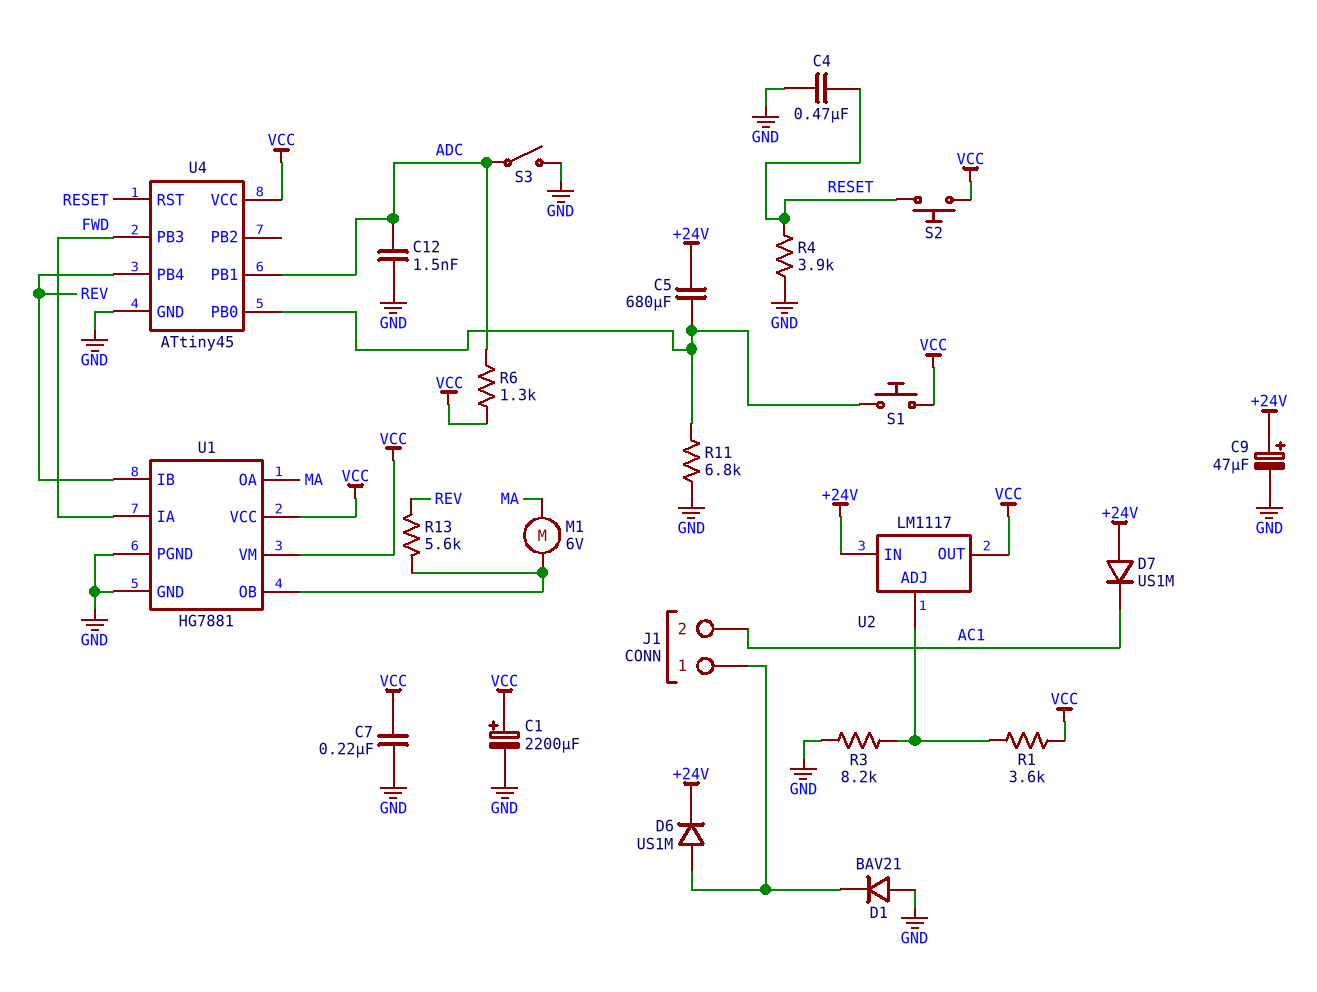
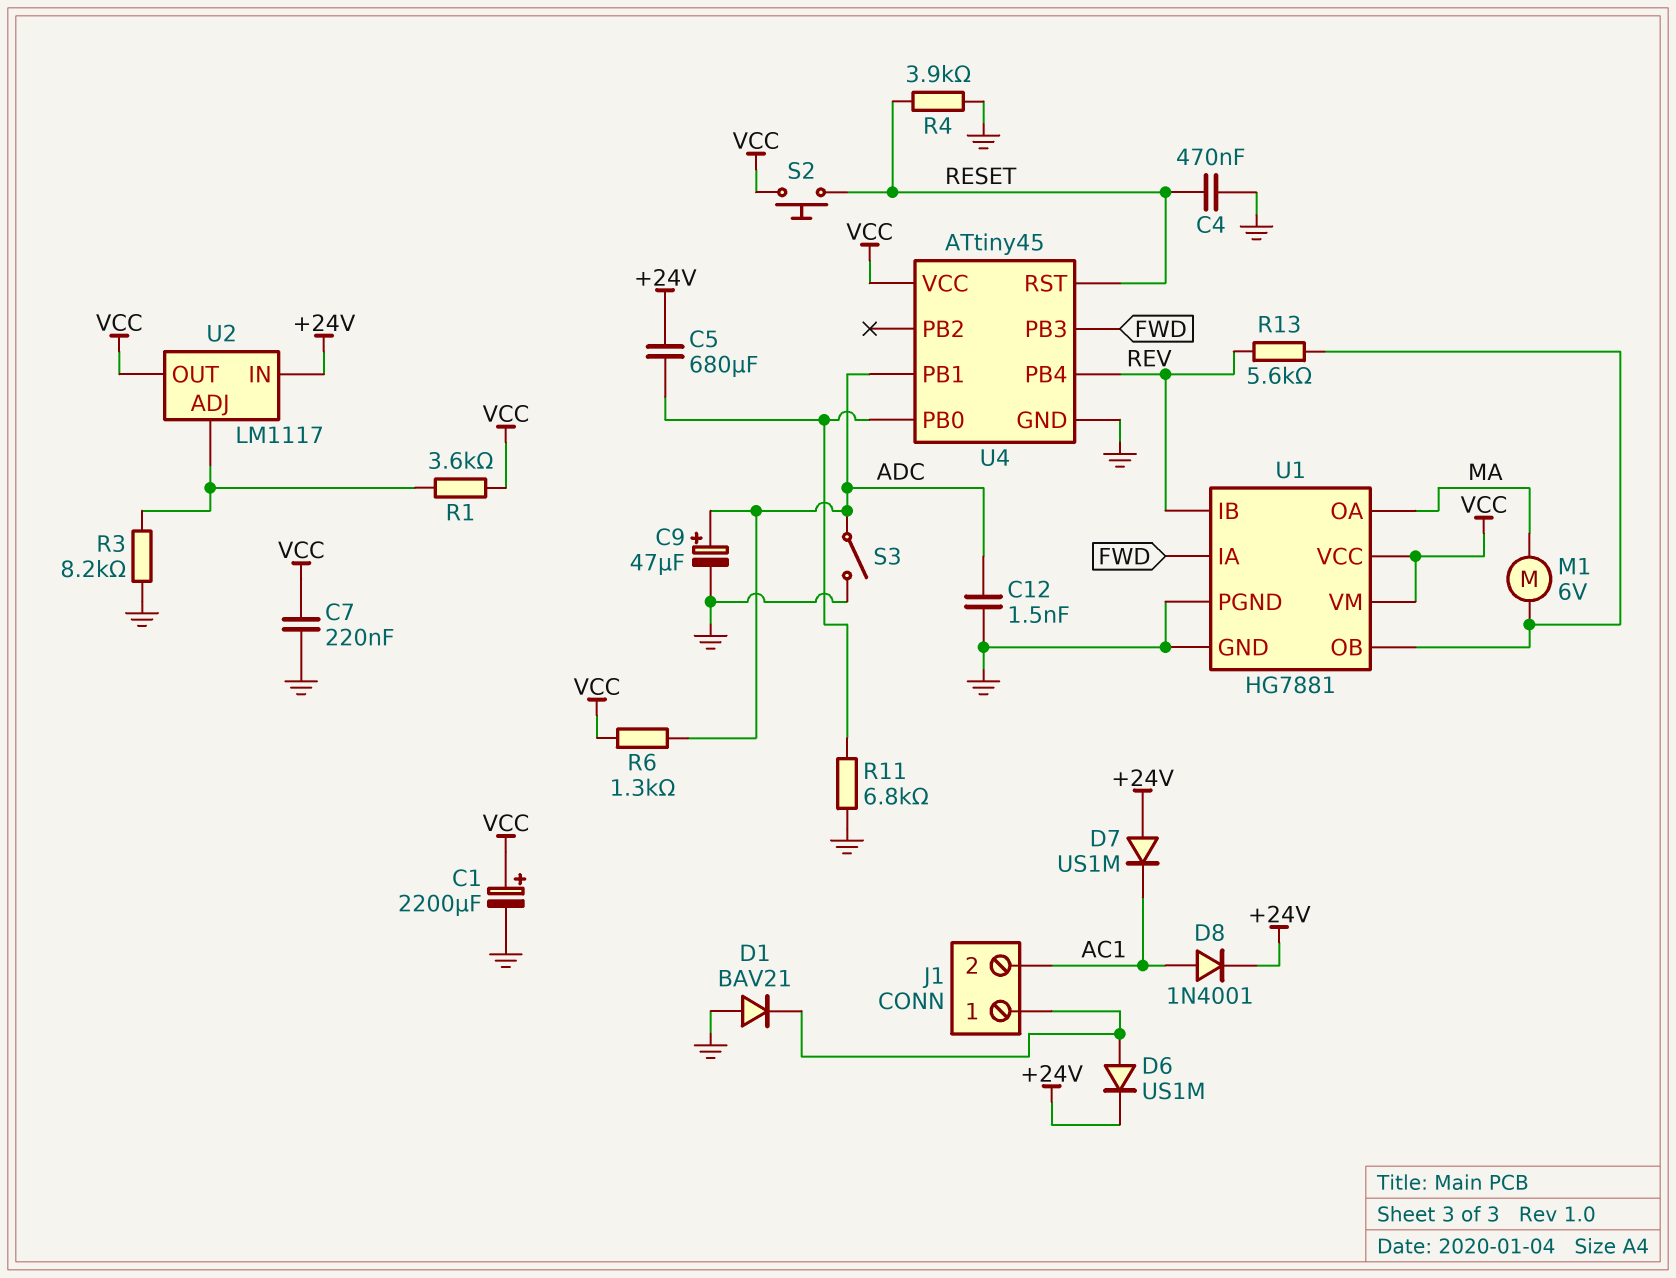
C9: 47uF (plus +24V, minus GND) -> 47uF (plus ADC, minus GND)
D8: none -> diode 1N4001 (A AC1, K +24V)
S1: button (U4/PB0, VCC) -> none

